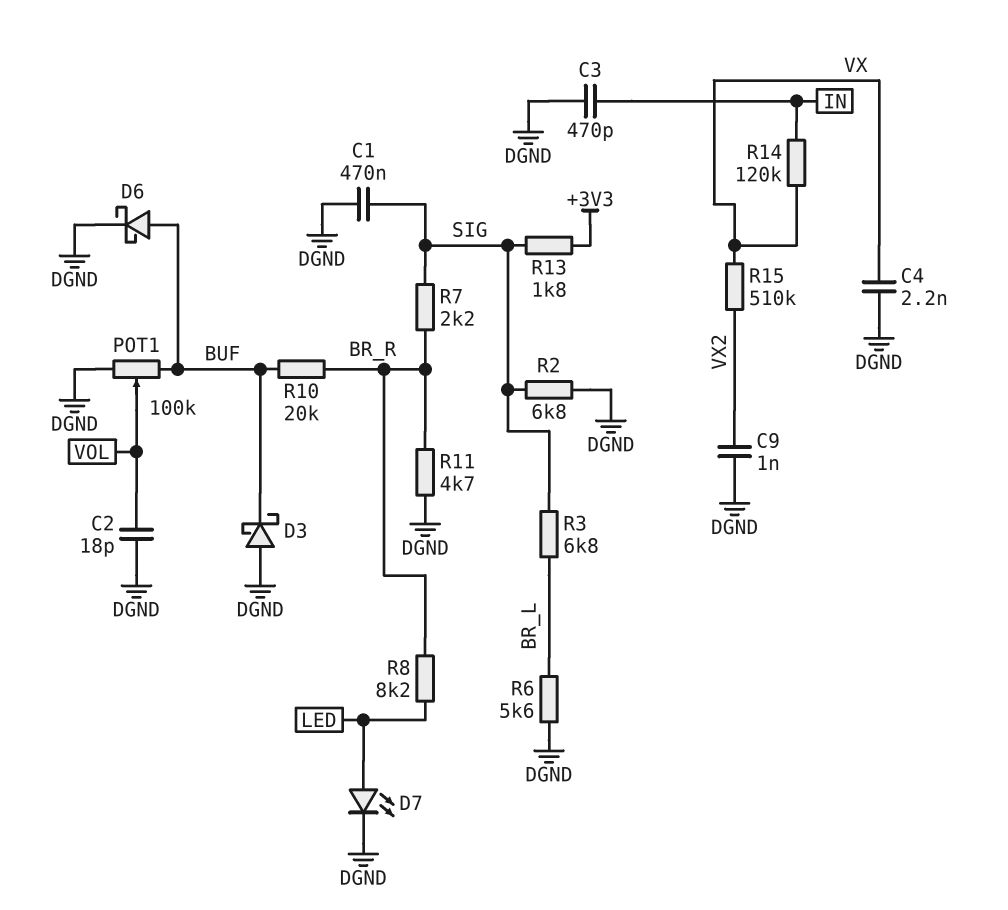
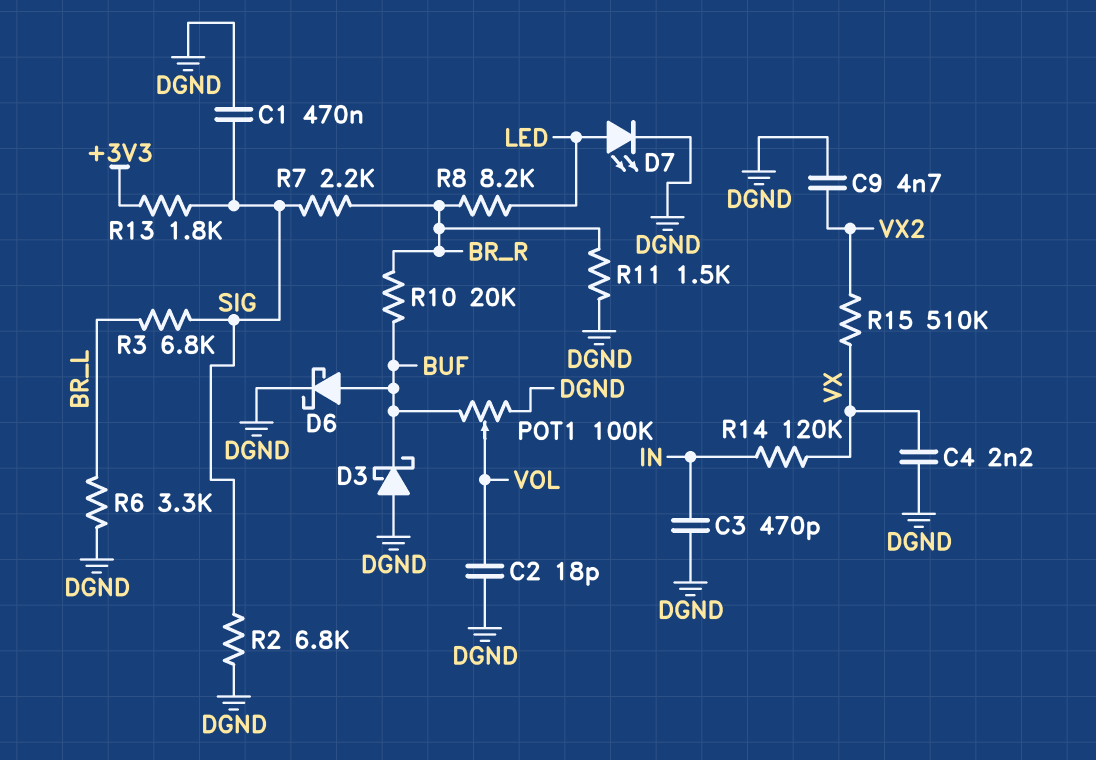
C9: 1nF (DGND, VX2) -> 4.7nF (DGND, VX2)
R6: 5.6k (BR_L, DGND) -> 3.3k (BR_L, DGND)
R11: 4.7k (BR_R, DGND) -> 1.5k (BR_R, DGND)

